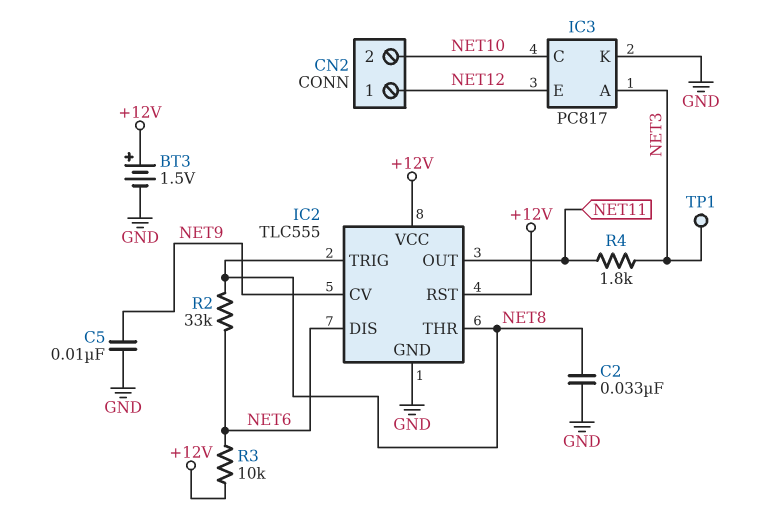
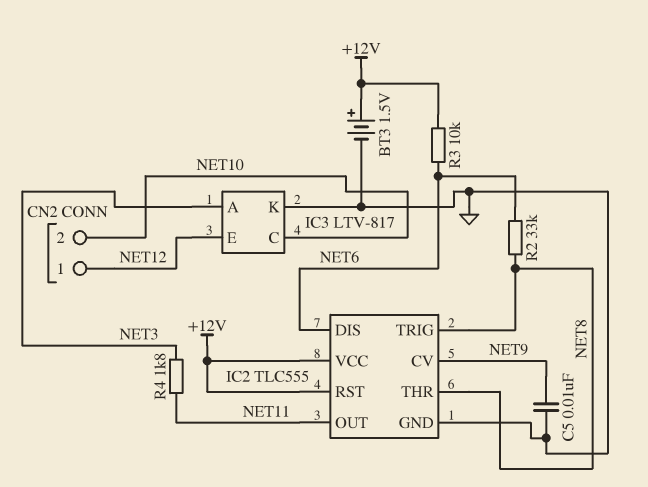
C2: 33nF (GND, NET8) -> none
IC3: PC817 -> LTV-817
TP1: test point (NET3) -> none

